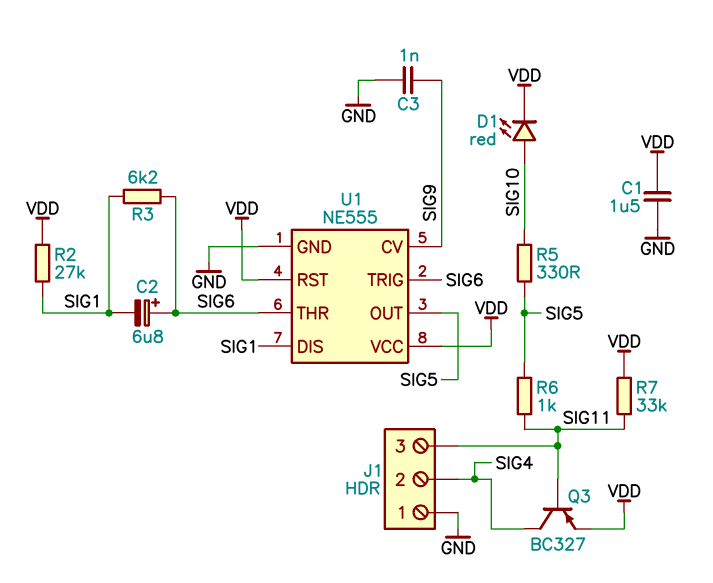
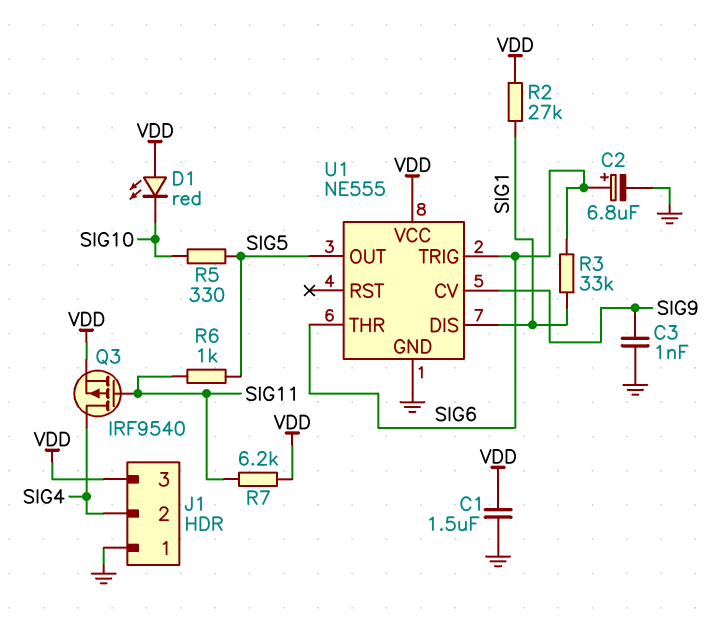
C2: 6.8uF (plus SIG6, minus SIG1) -> 6.8uF (plus SIG6, minus GND)
D1: LED red (A SIG10, K VDD) -> LED red (A VDD, K SIG10)
J1 pin 3: SIG11 -> VDD
Q3: PNP BC327 (B SIG11, C SIG4, E VDD) -> PMOS IRF9540 (G SIG11, D SIG4, S VDD)
R3: 6.2k (SIG1, SIG6) -> 33k (SIG1, SIG6)
R7: 33k (SIG11, VDD) -> 6.2k (SIG11, VDD)
U1 pin RST: VDD -> none

